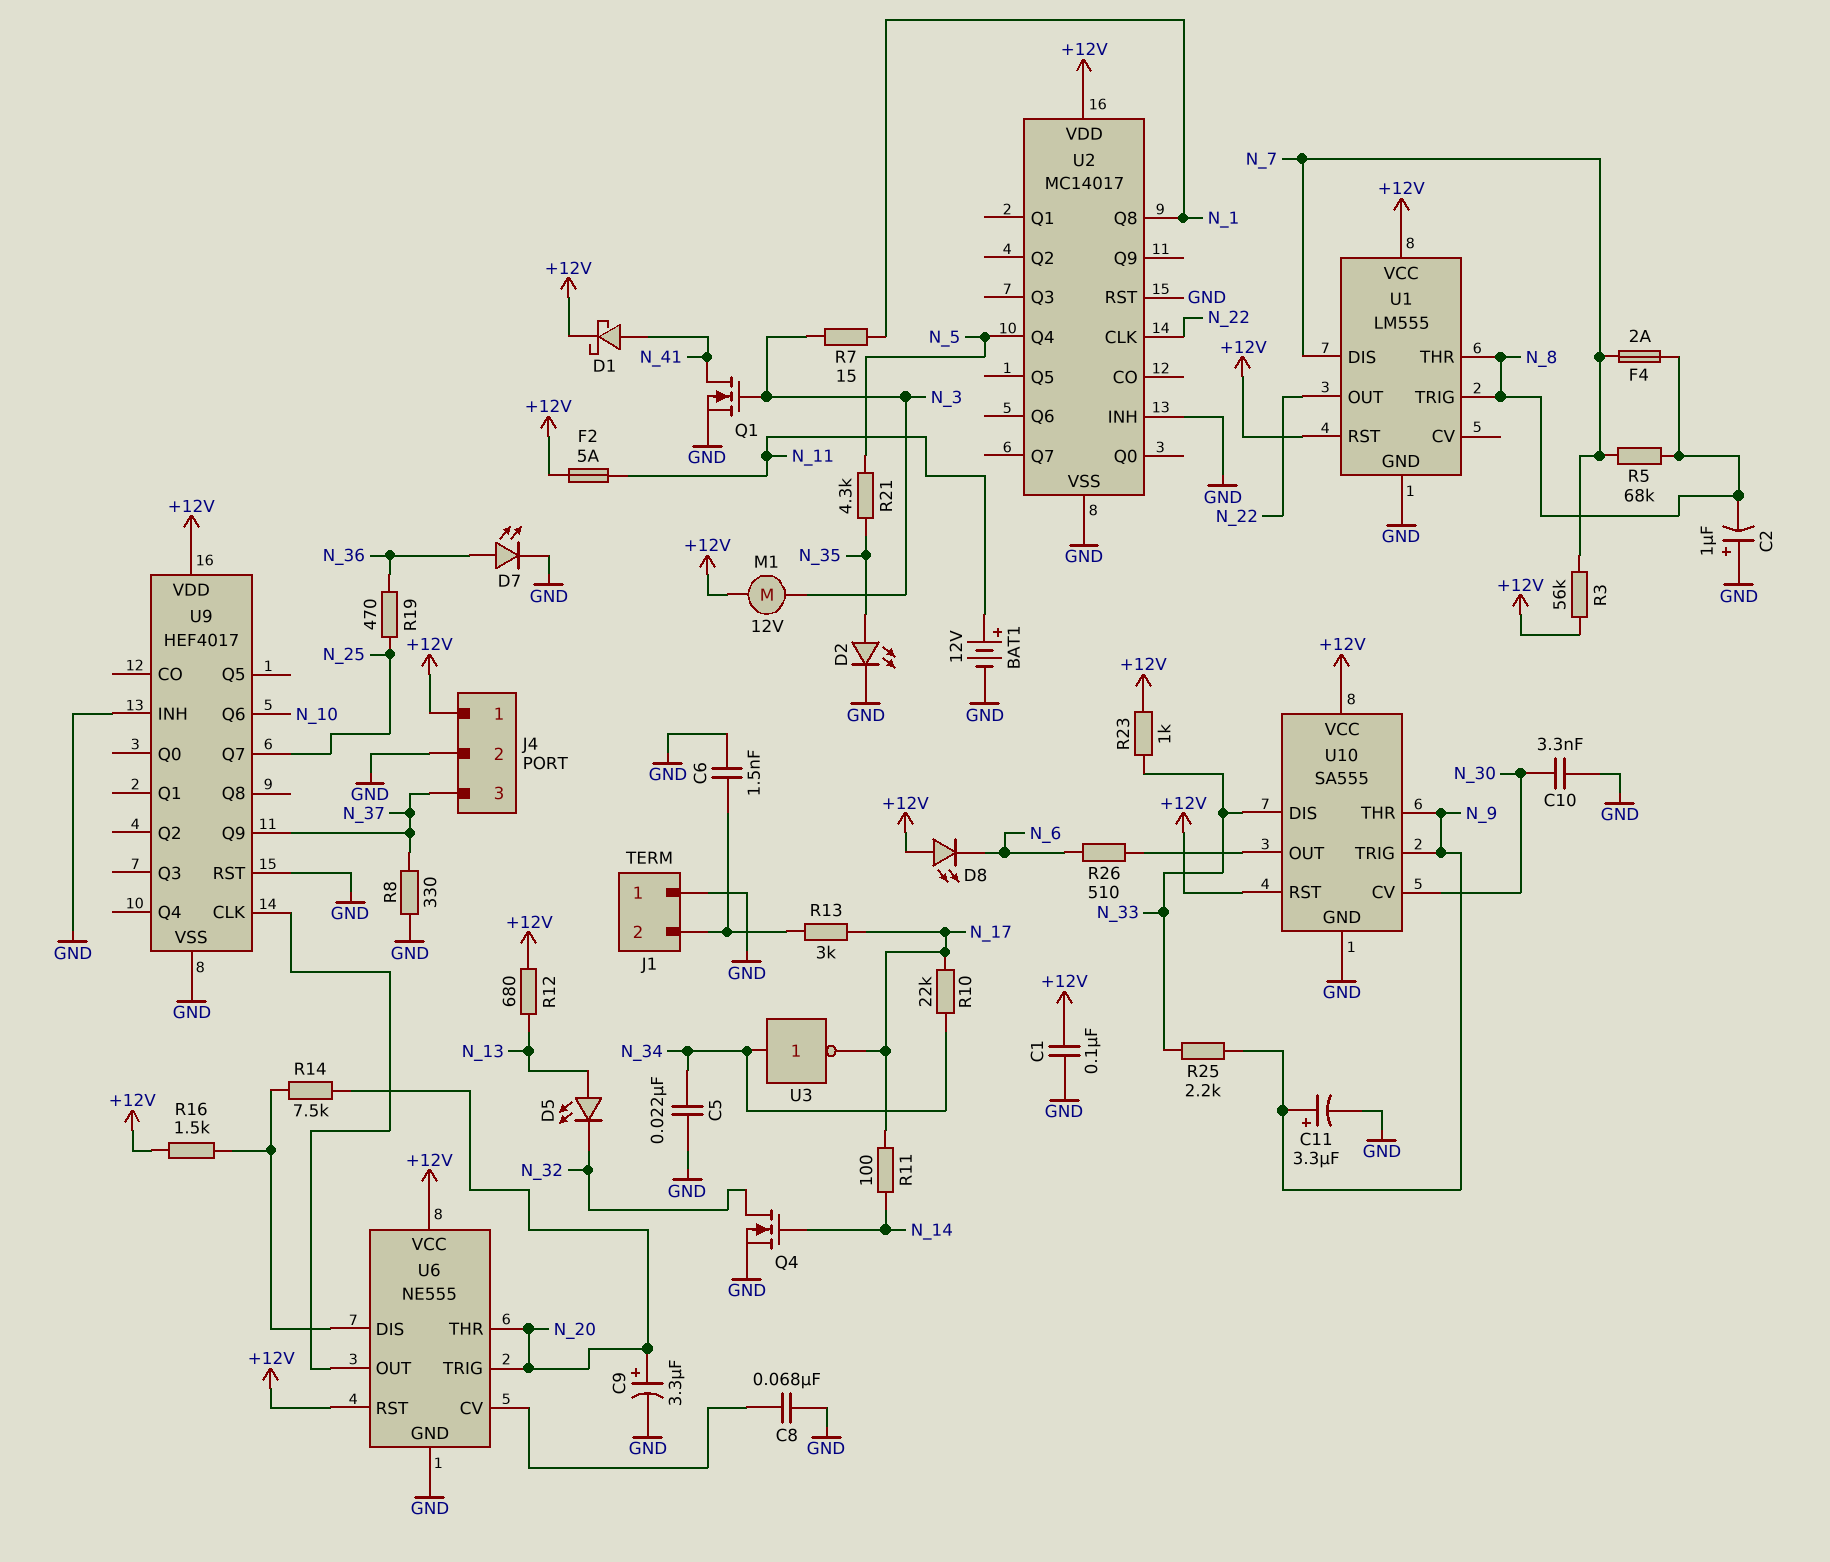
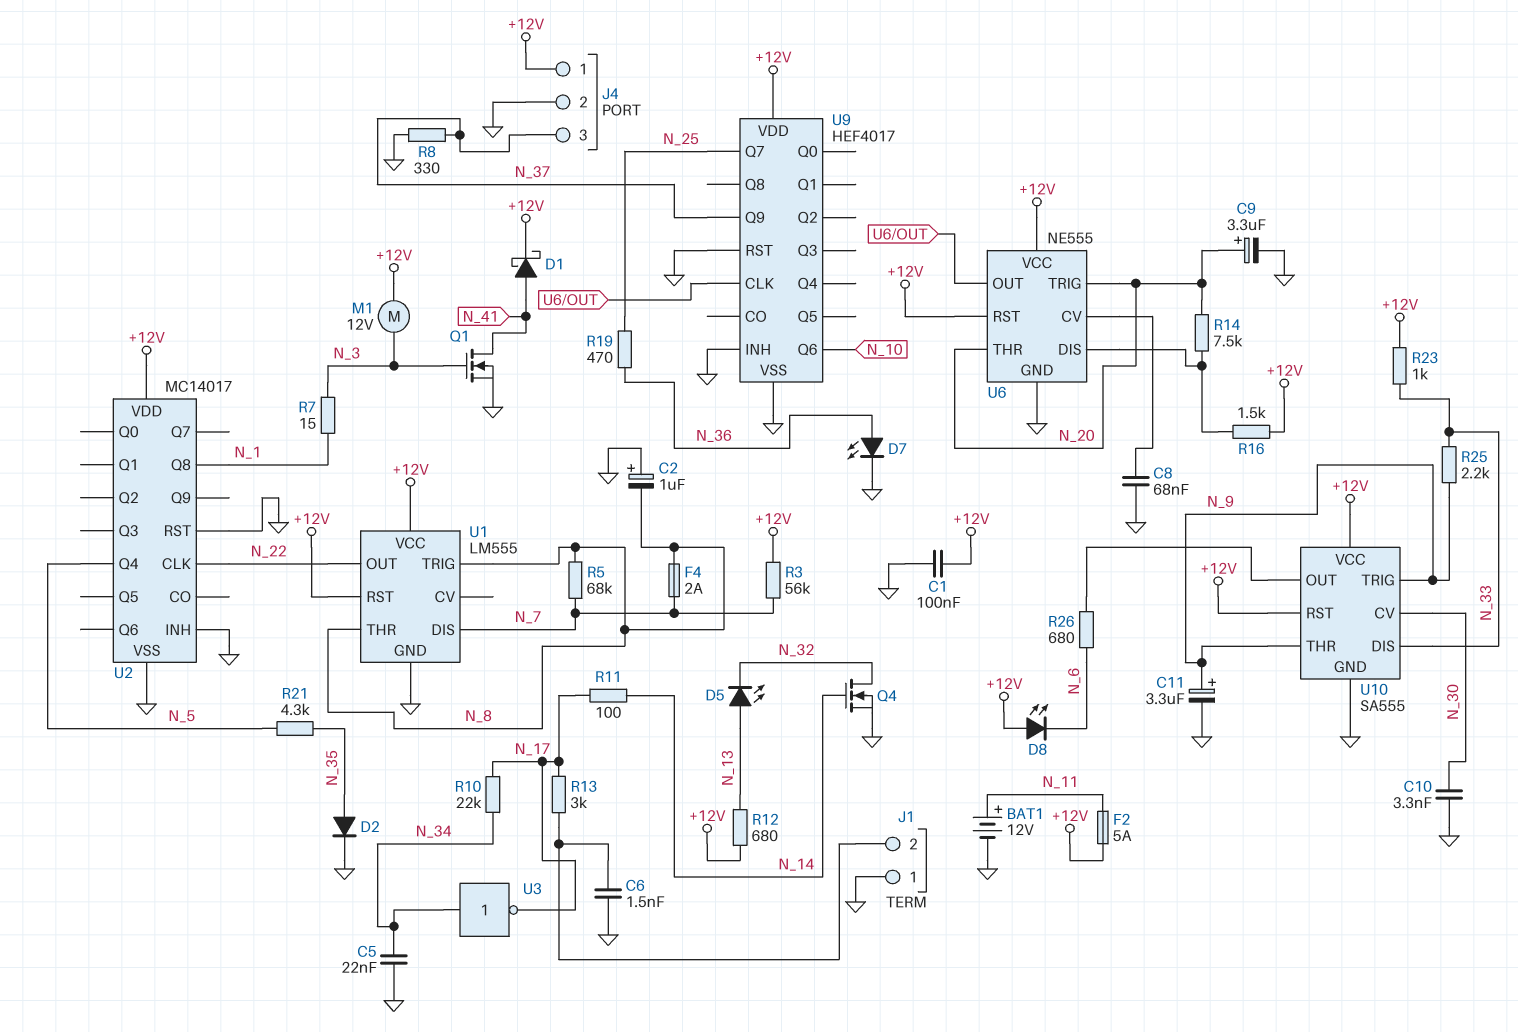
D2: LED (A N_35, K GND) -> diode (A N_35, K GND)
R26: 510 (N_6, U10/OUT) -> 680 (N_6, U10/OUT)

